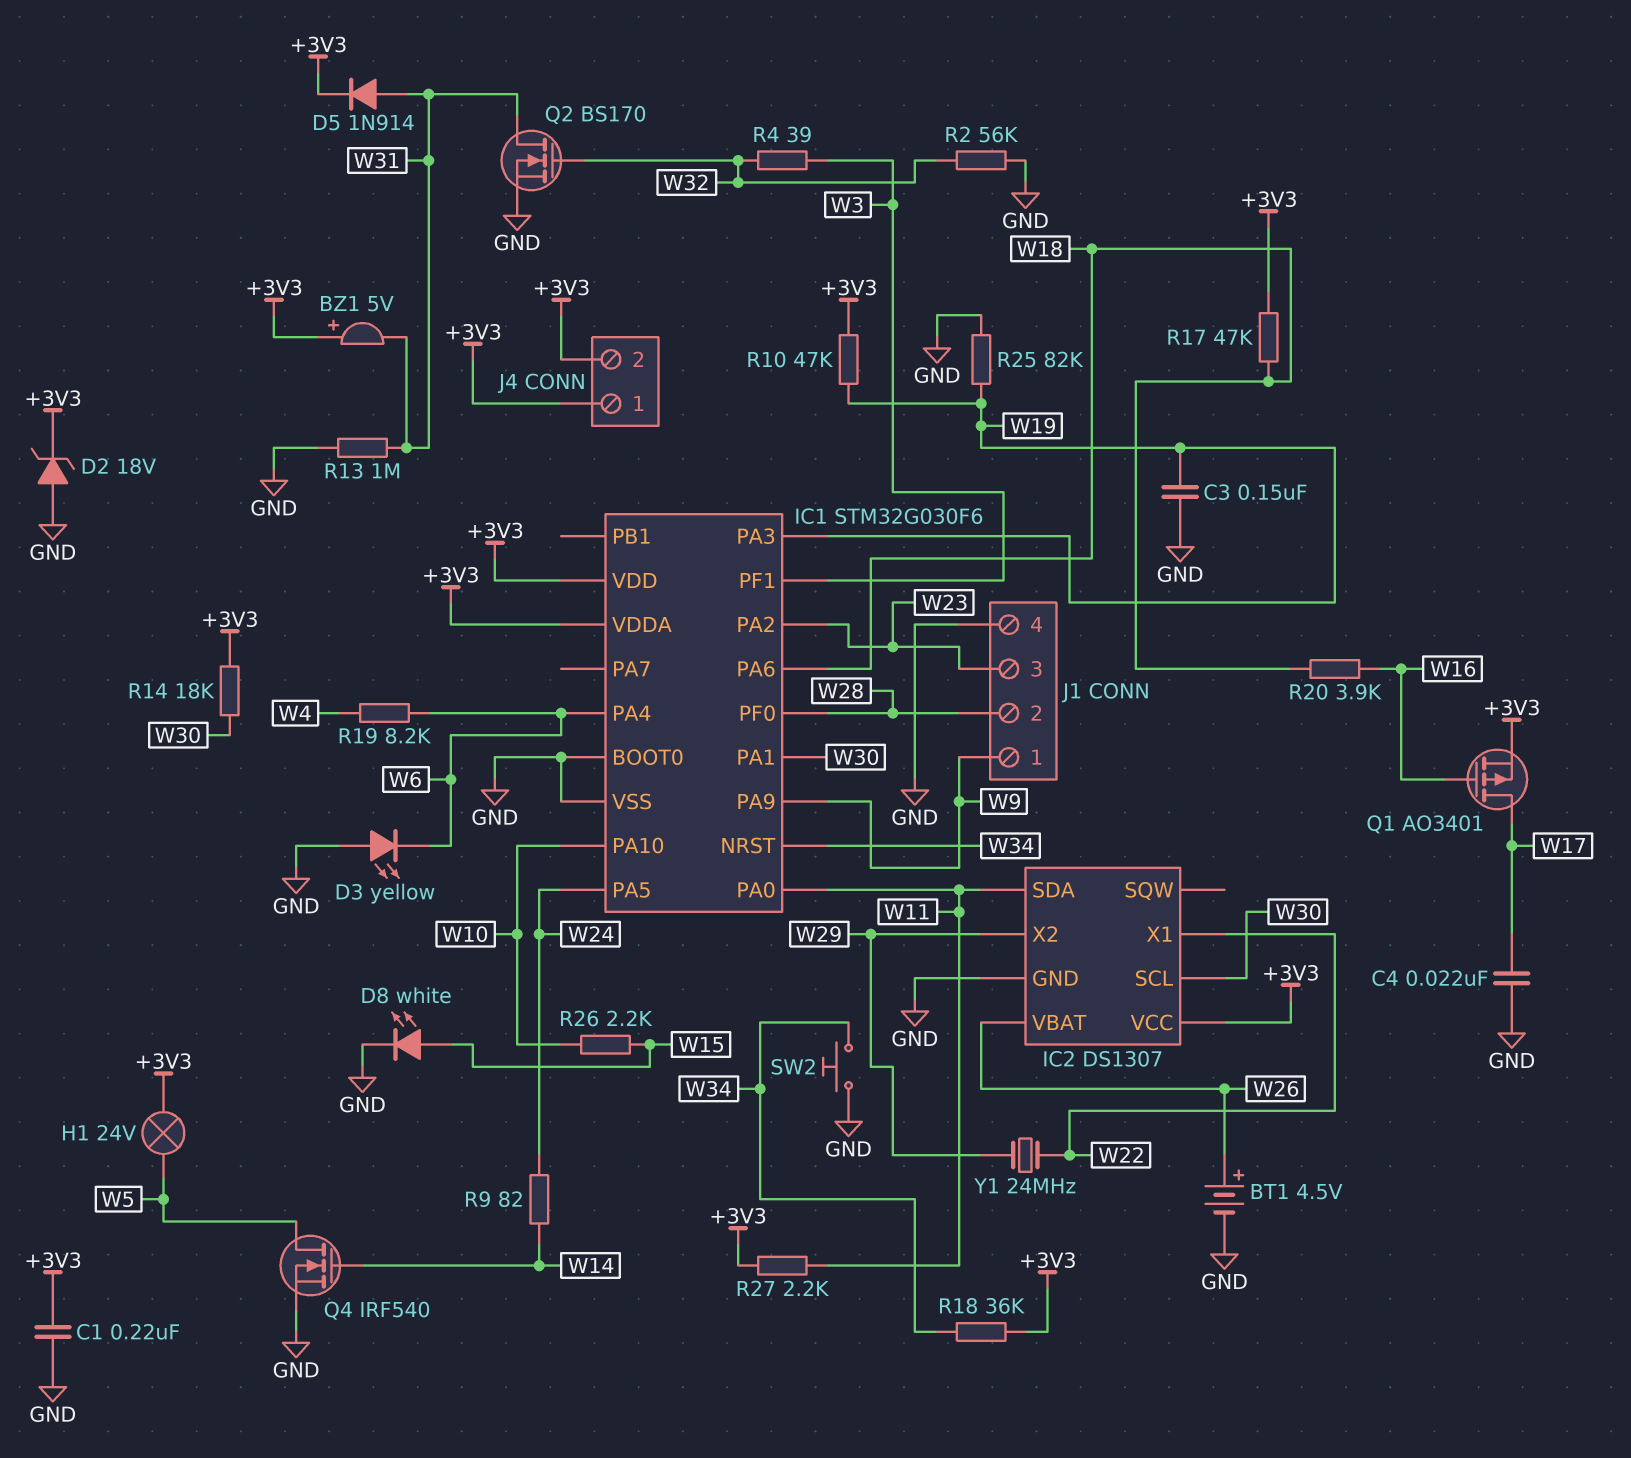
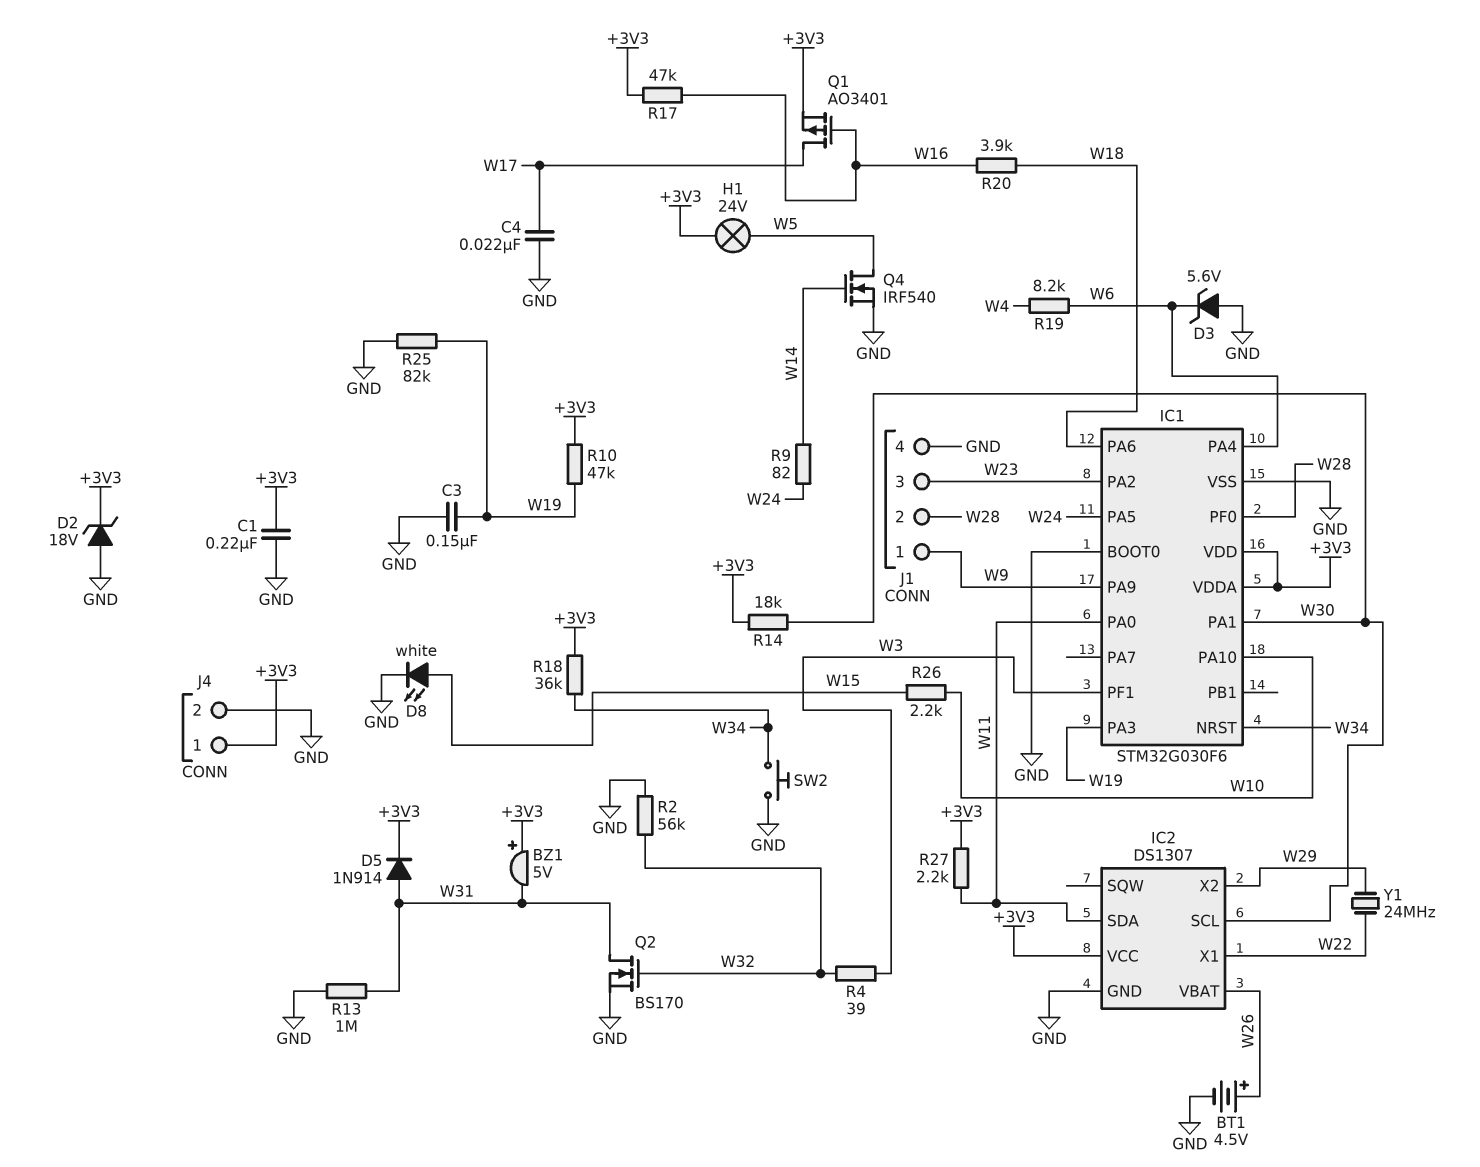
D3: LED yellow (A GND, K W6) -> zener 5.6V (A GND, K W6)
J4 pin 2: +3V3 -> GND
R17: 47k (+3V3, W18) -> 47k (+3V3, W16)

